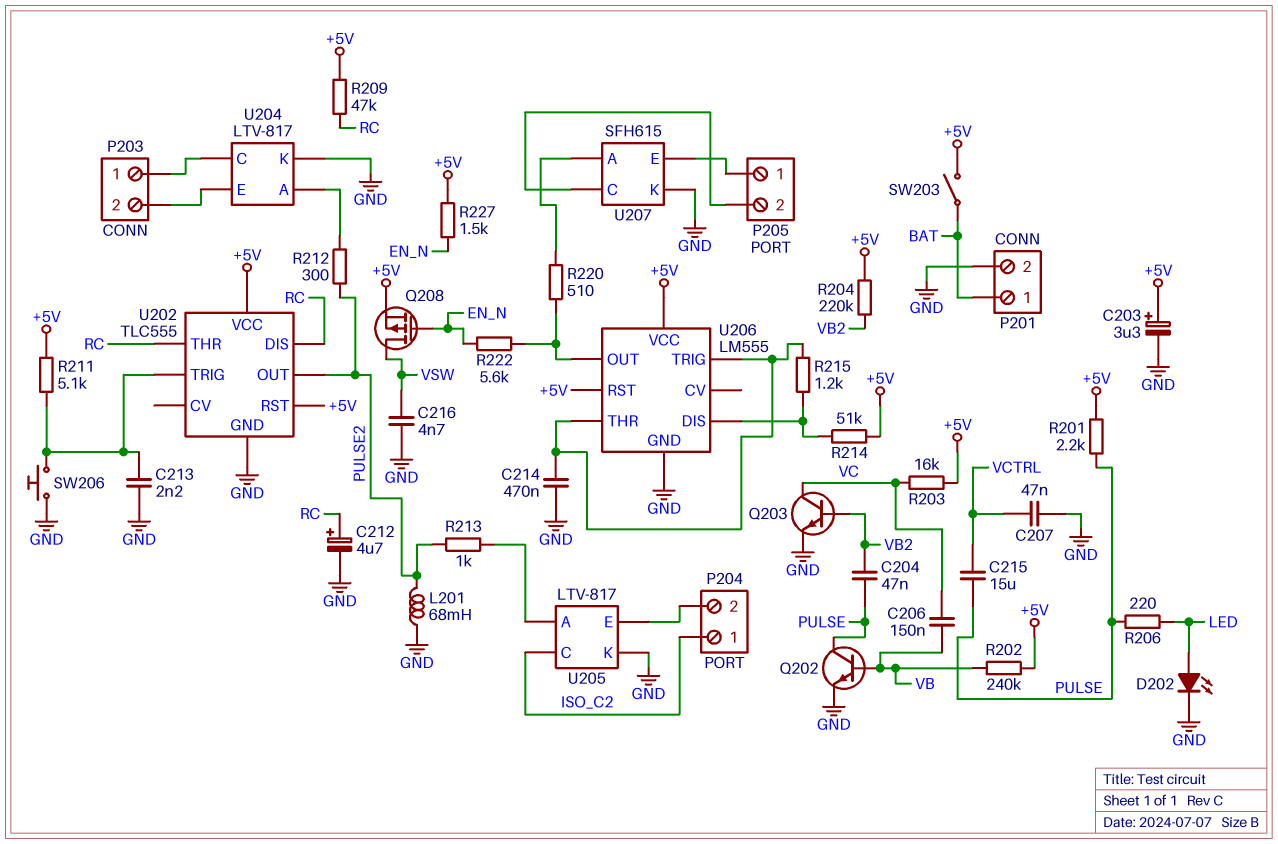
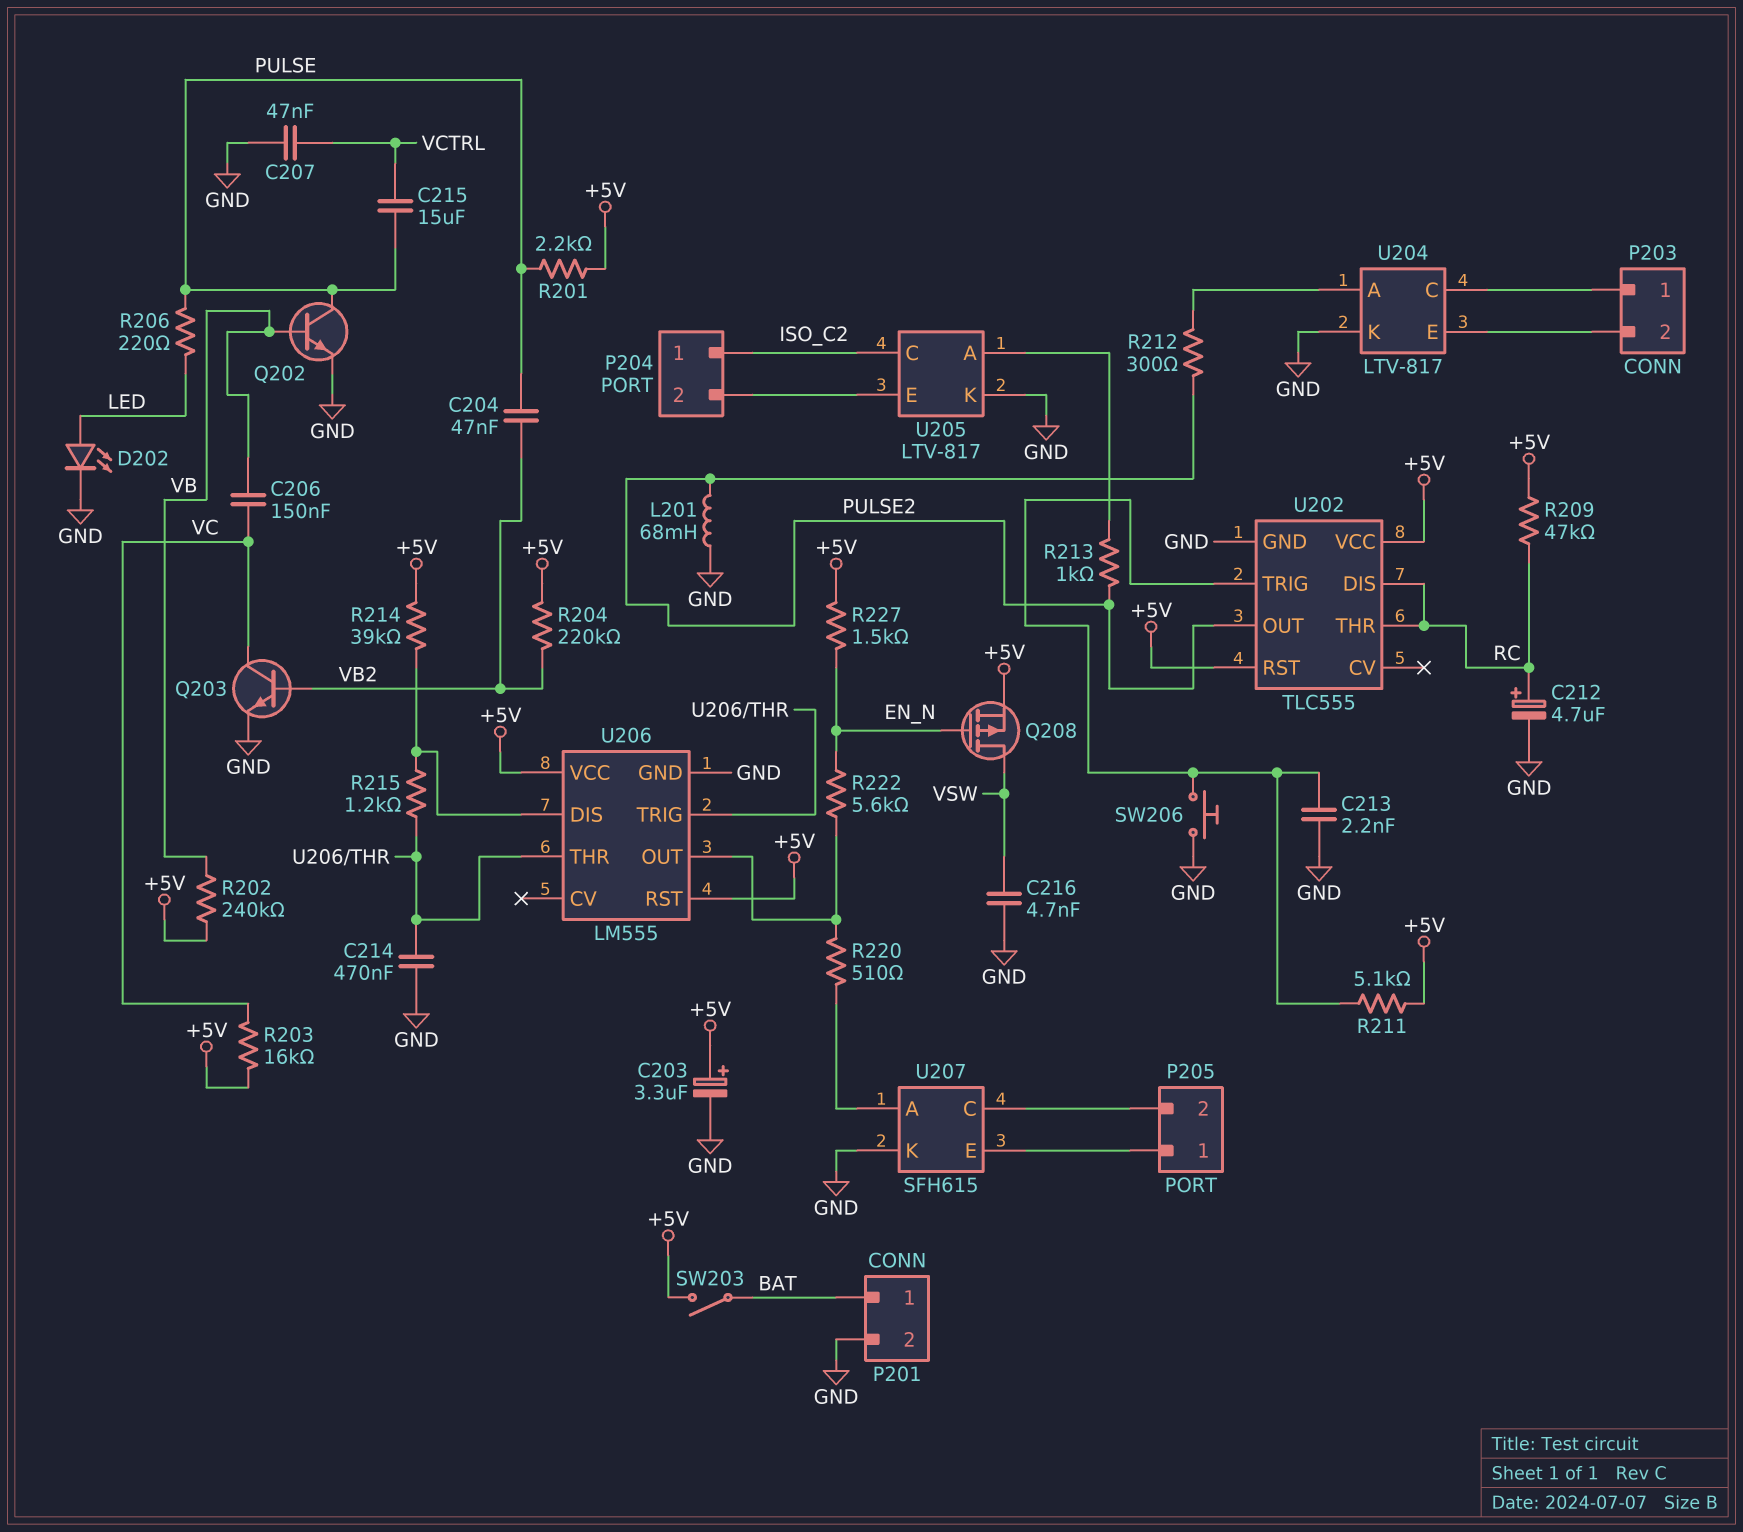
R214: 51k (+5V, U206/DIS) -> 39k (+5V, U206/DIS)

